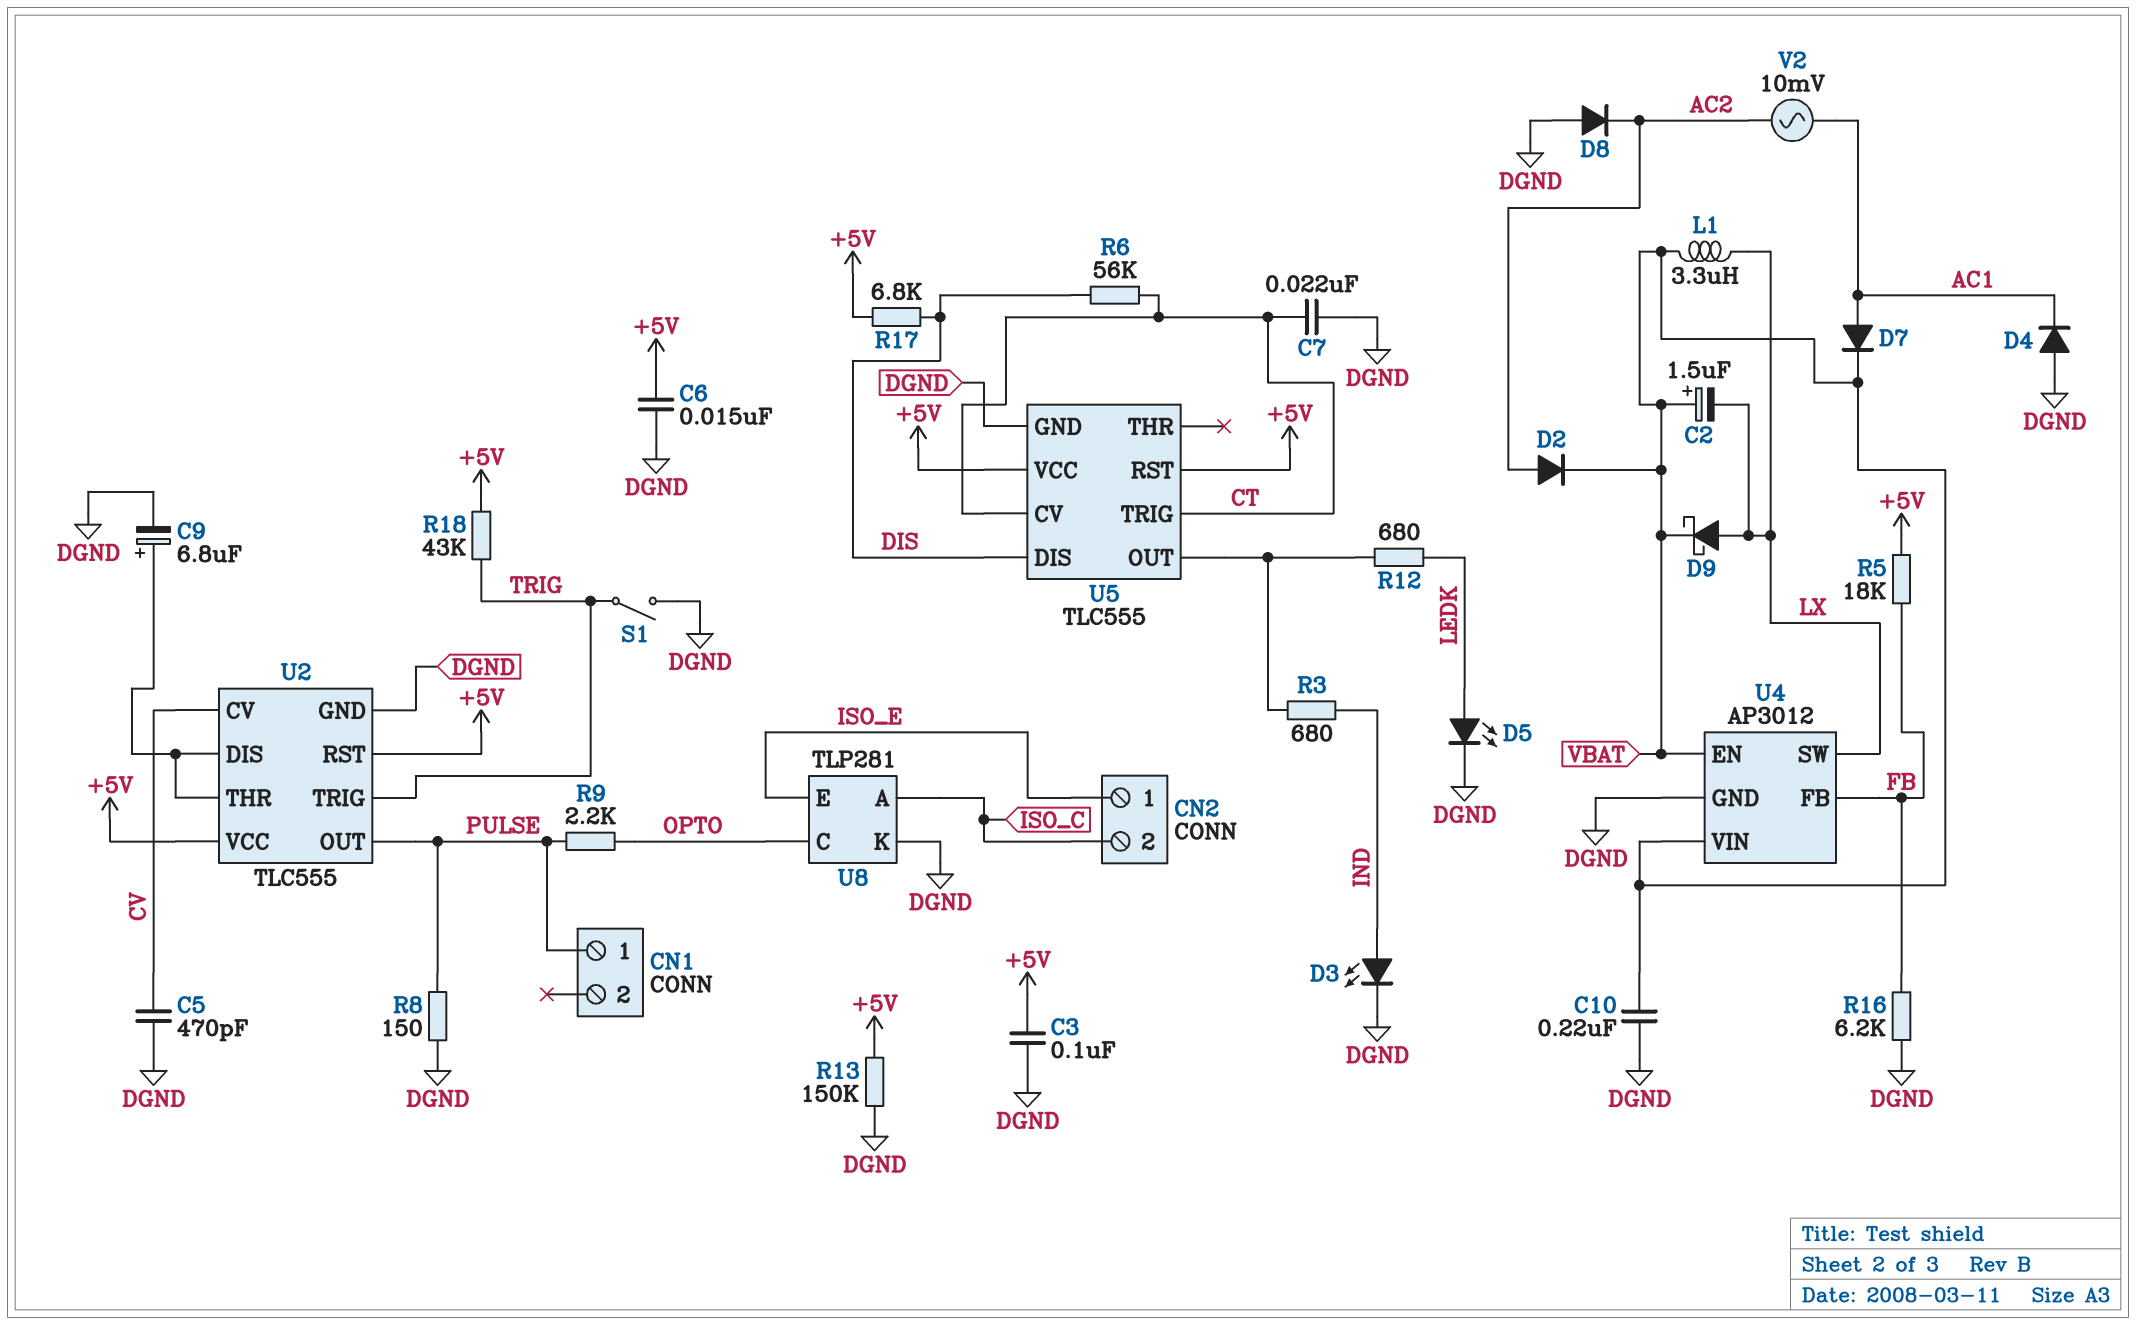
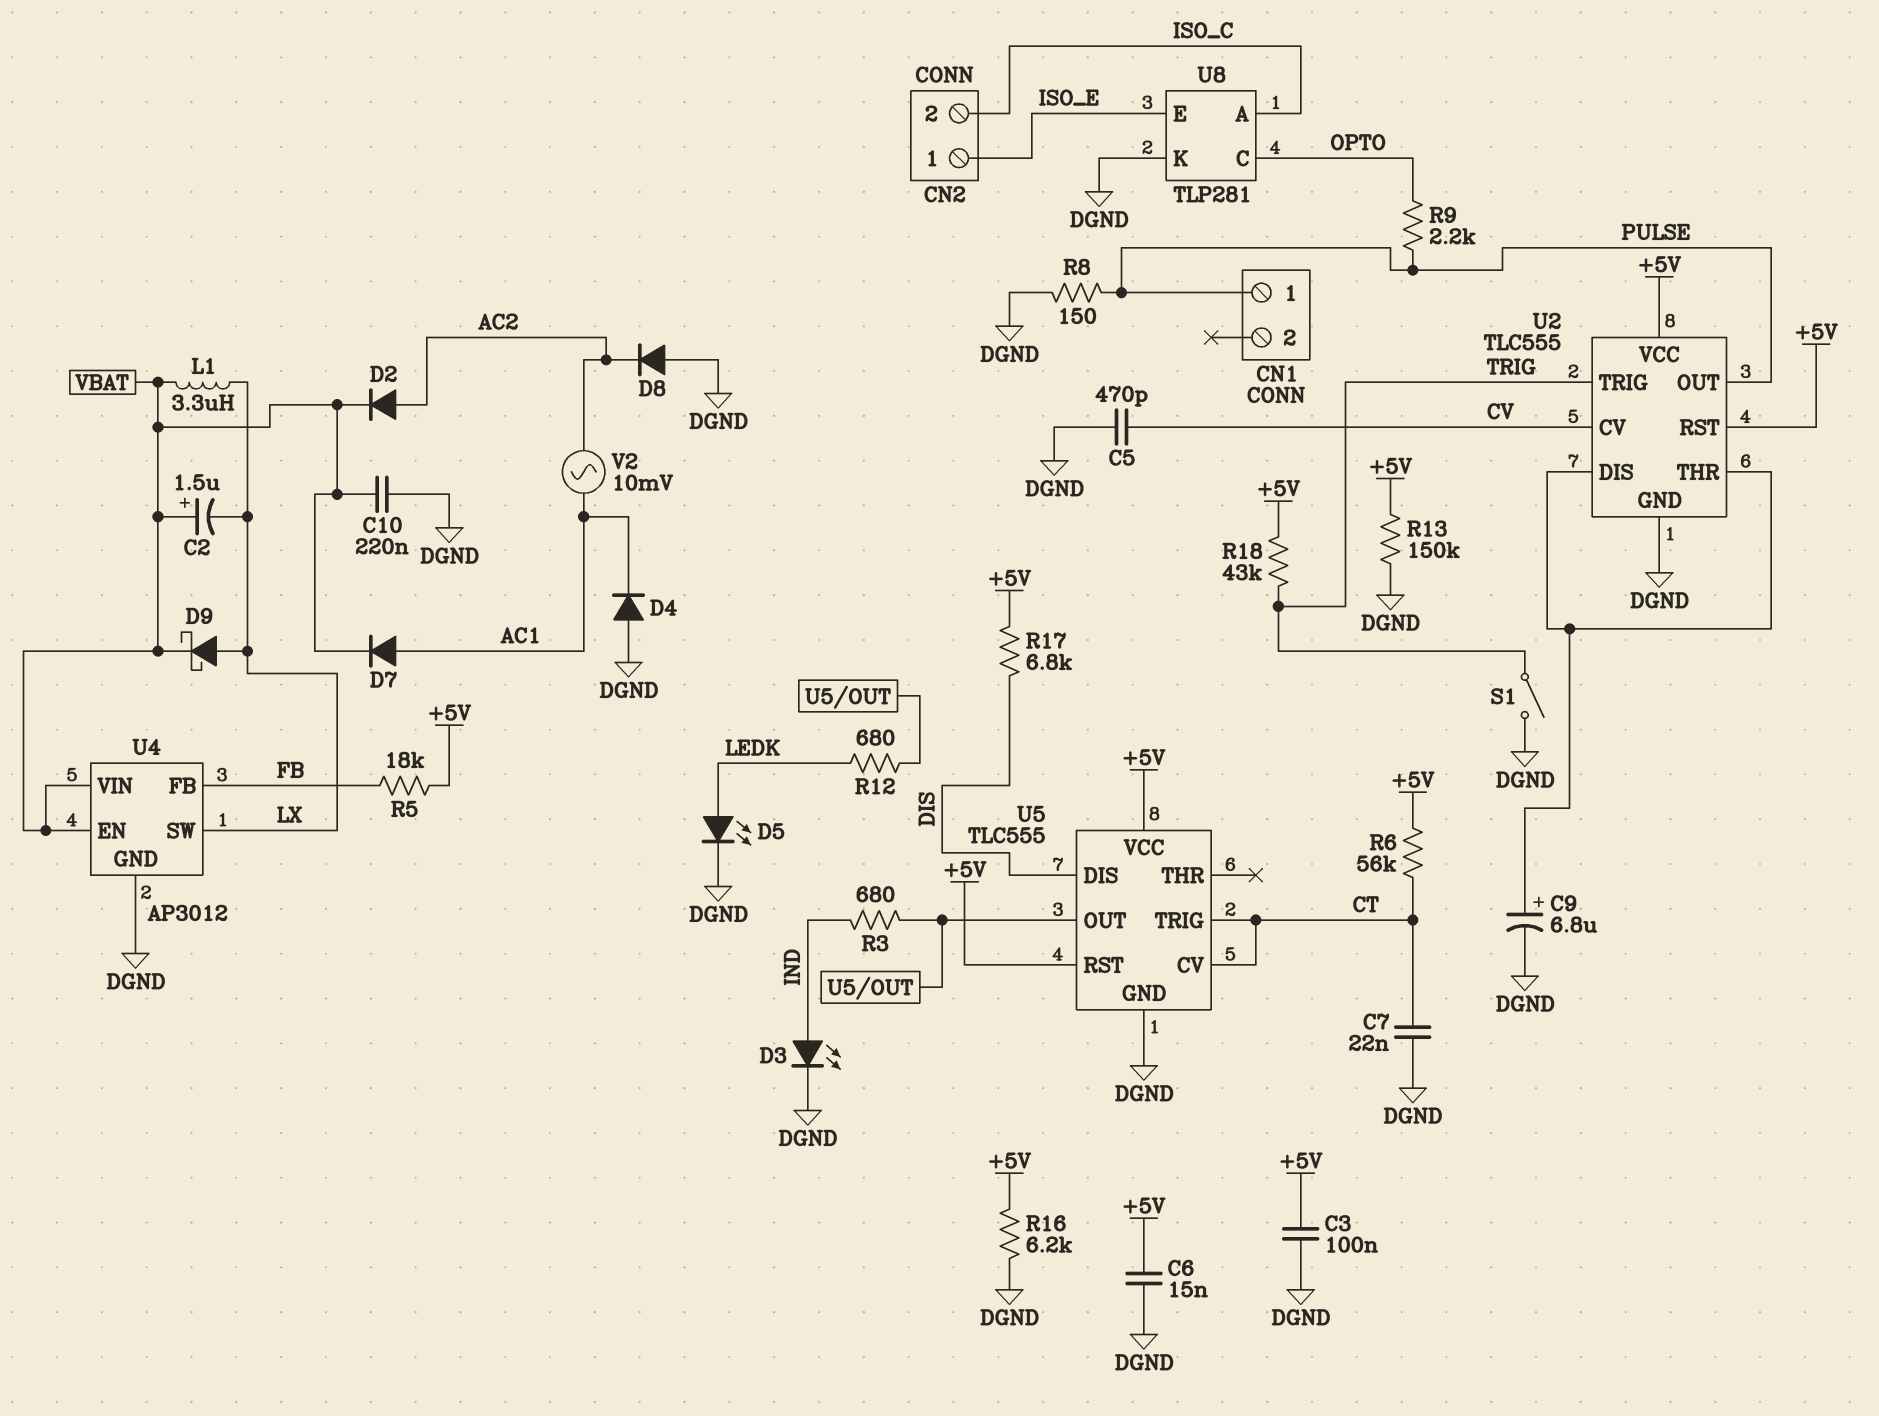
R6: 56k (CT, DIS) -> 56k (+5V, CT)
R16: 6.2k (DGND, FB) -> 6.2k (+5V, DGND)

